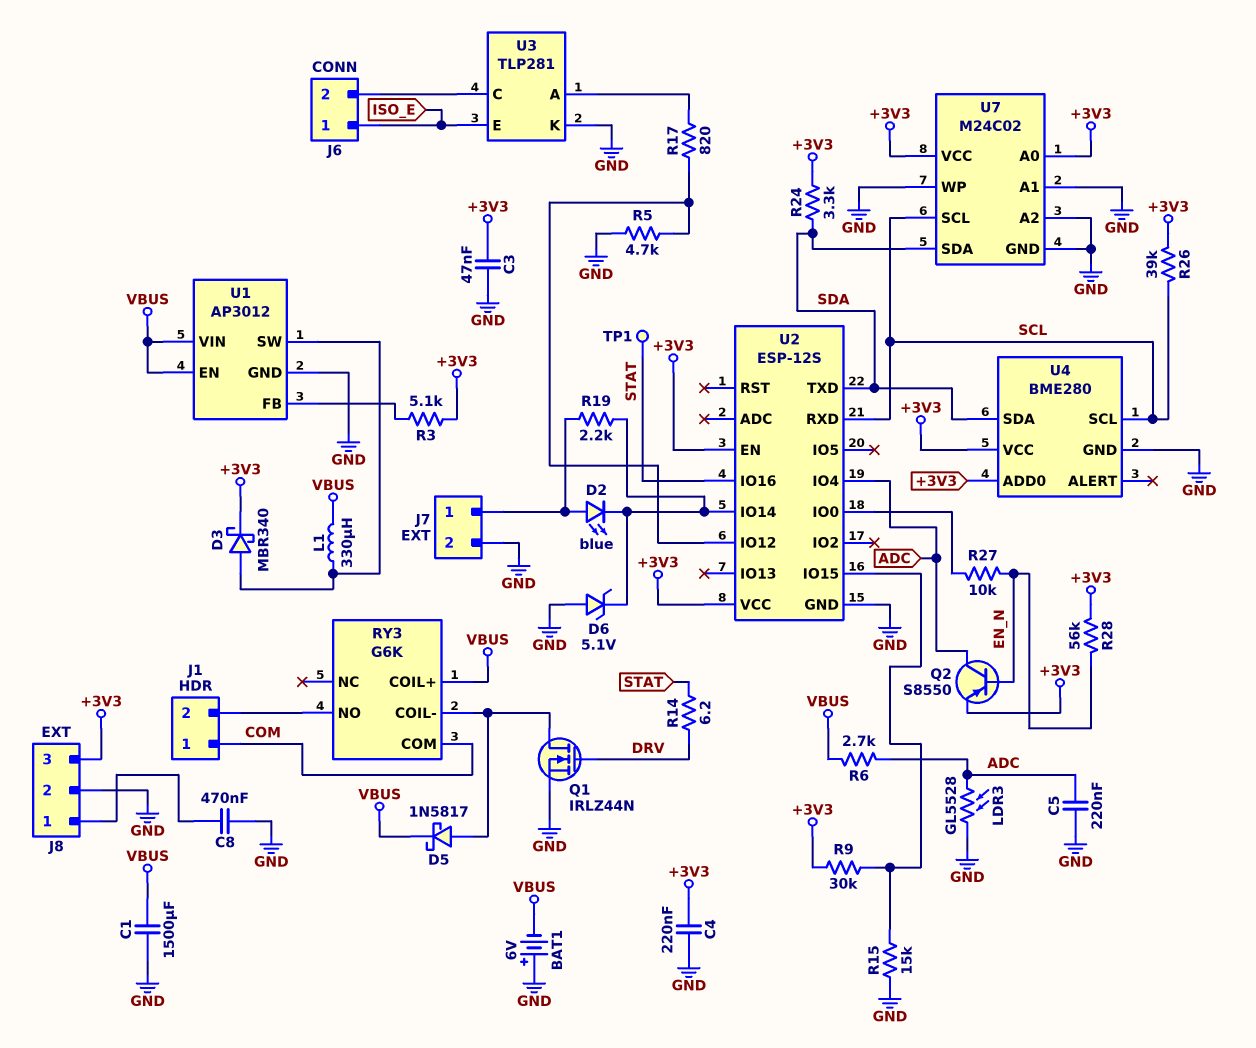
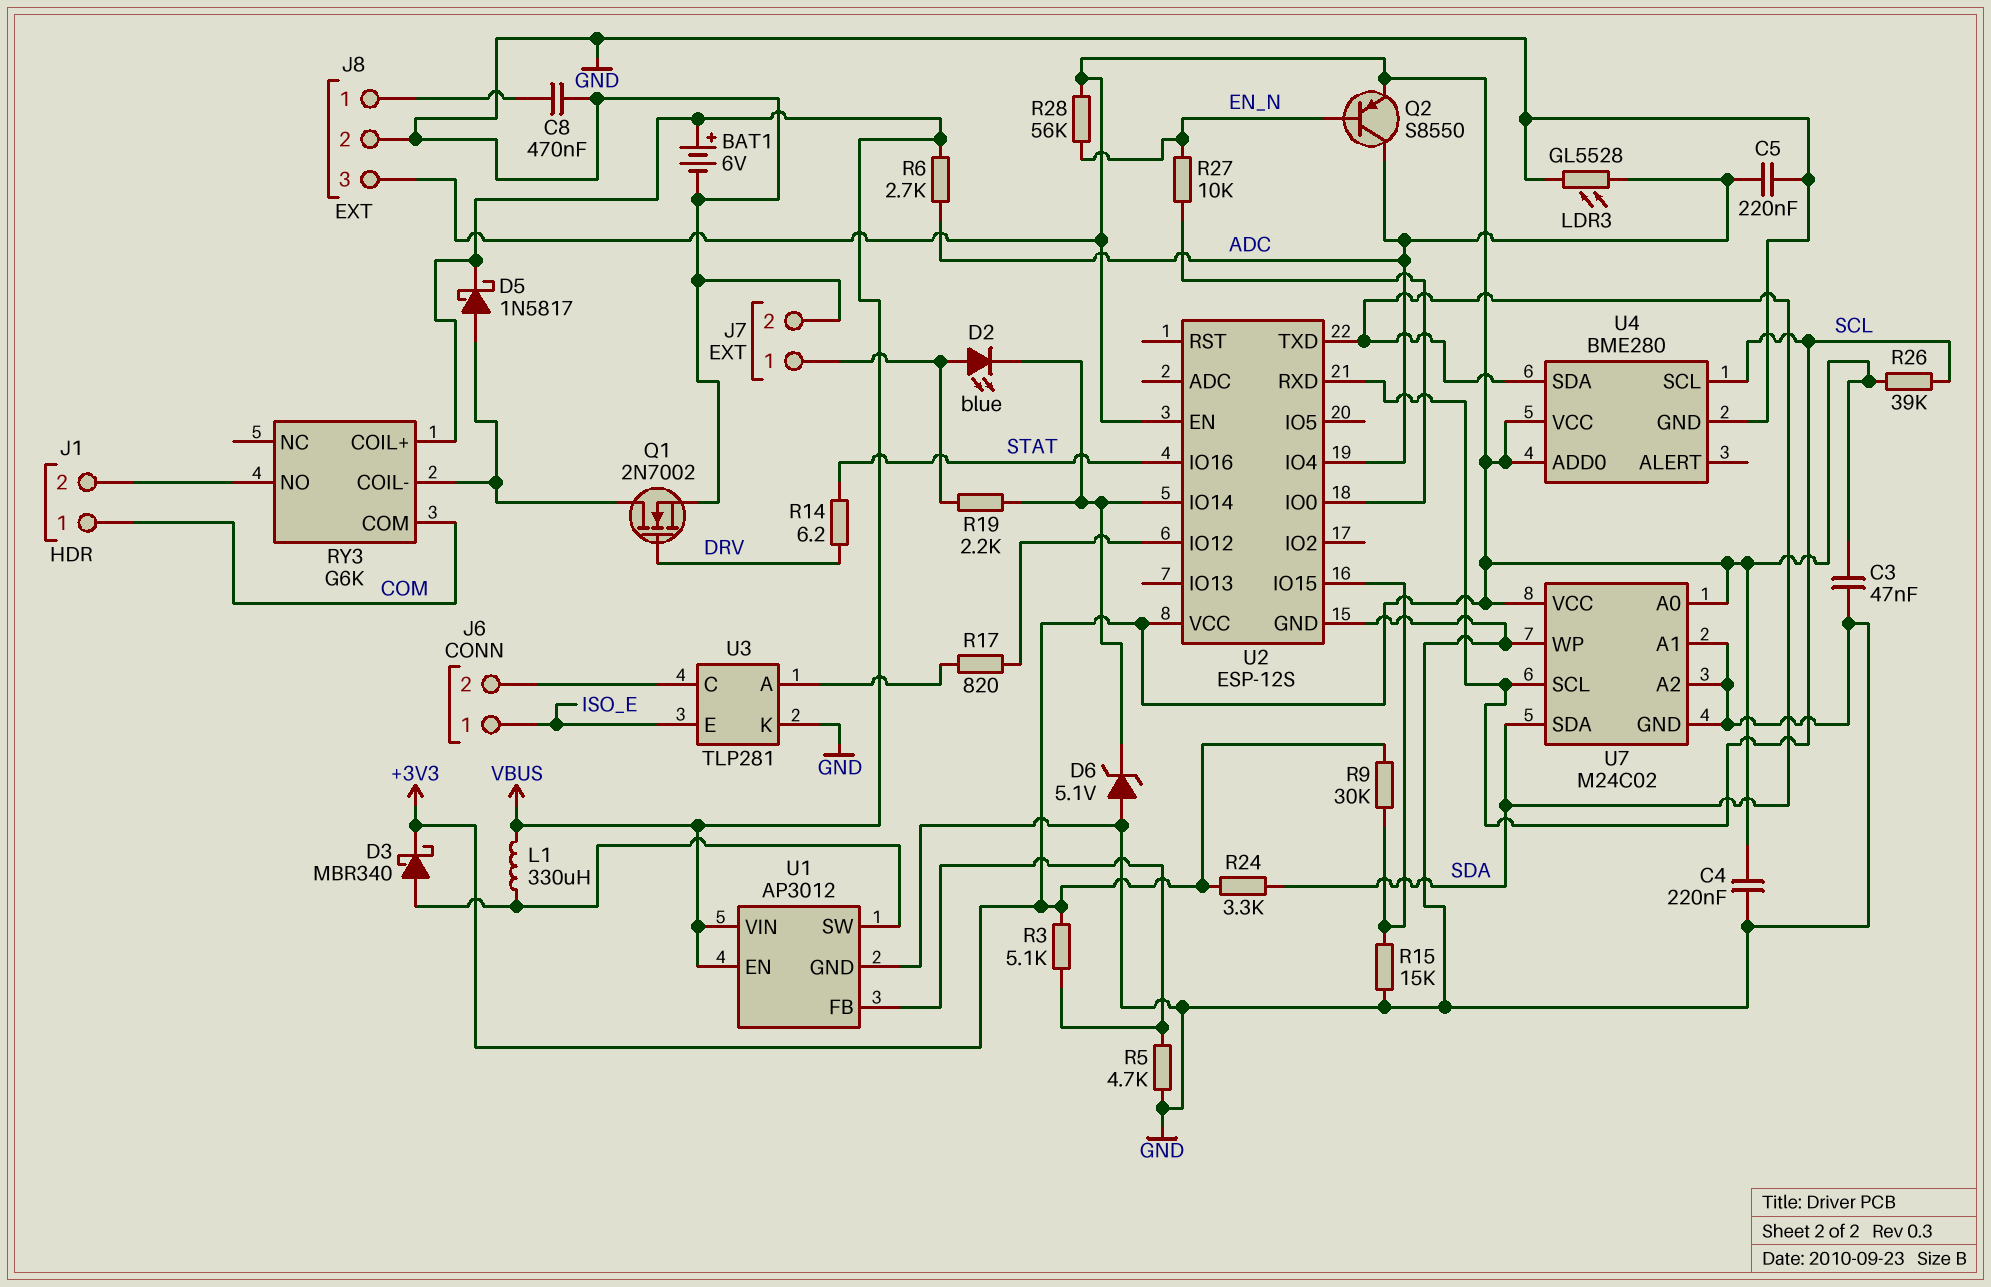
BAT1: 6V (plus GND, minus VBUS) -> 6V (plus VBUS, minus GND)
C1: 1500uF (GND, VBUS) -> none
Q1: NMOS IRLZ44N (G DRV, D RY3/COIL-, S GND) -> NMOS 2N7002 (G DRV, D RY3/COIL-, S GND)
R5: 4.7k (GND, U2/IO12) -> 4.7k (GND, U1/FB)
TP1: test point (STAT) -> none

